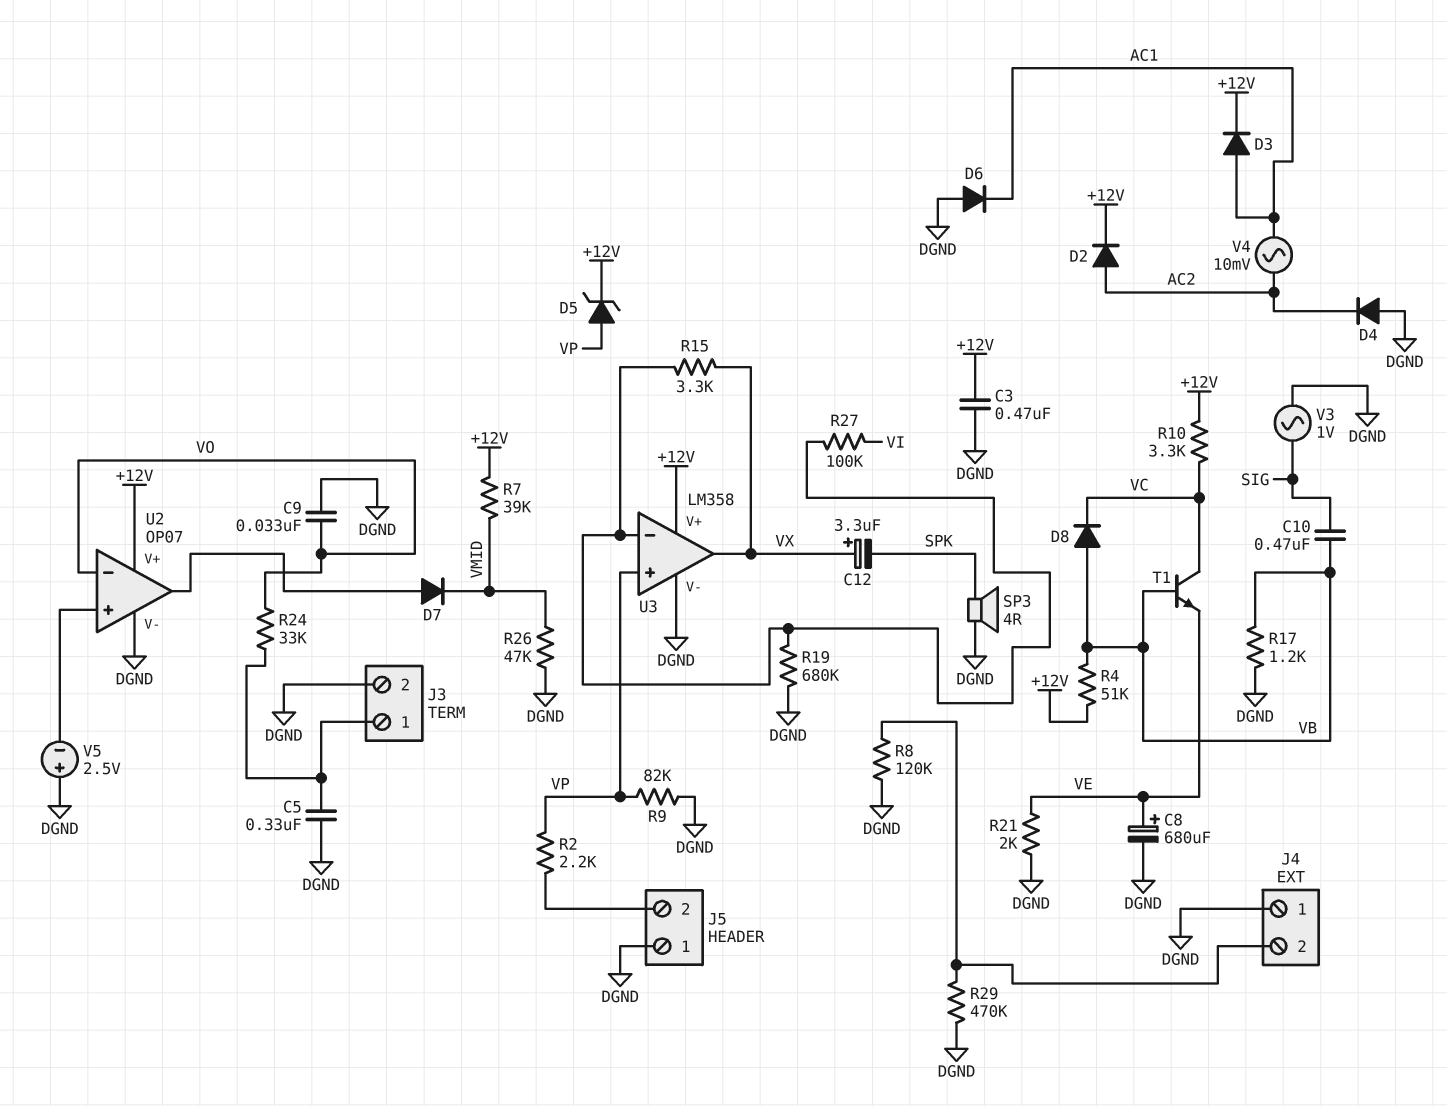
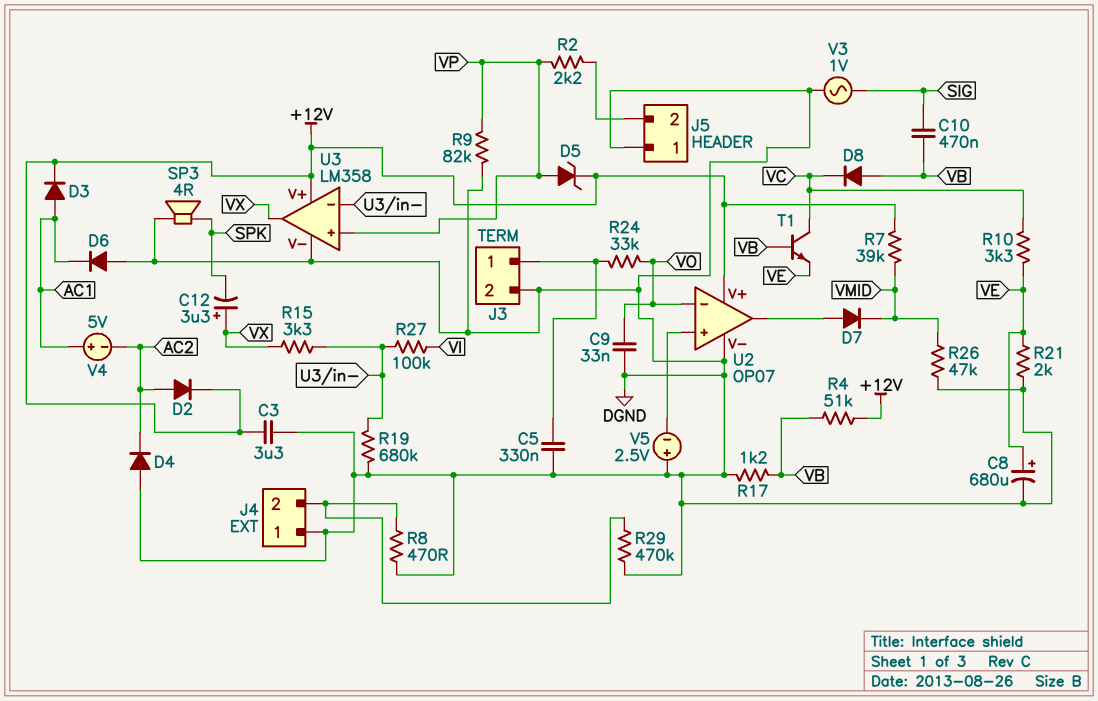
C3: 470nF (+12V, DGND) -> 3.3uF (+12V, DGND)
R8: 120k (DGND, J4/2) -> 470 (DGND, J4/2)
R10: 3.3k (+12V, VC) -> 3.3k (VC, VE)
V4: AC 10mV (AC1, AC2) -> 5V (plus AC1, minus AC2)

